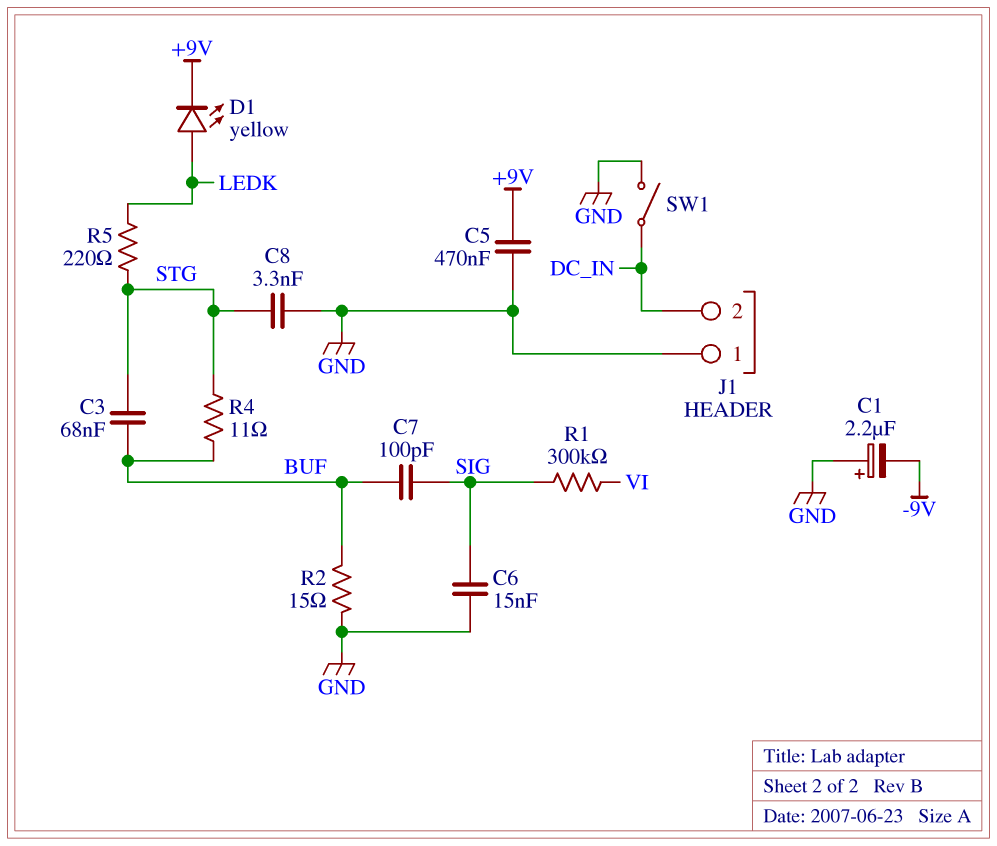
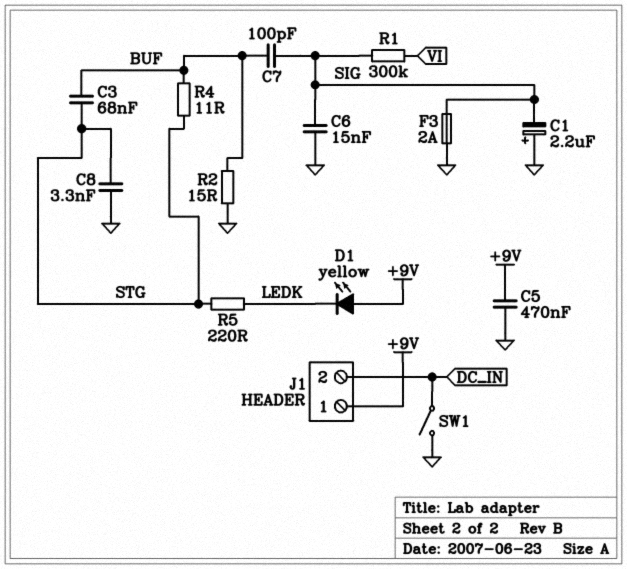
C1: 2.2uF (plus GND, minus -9V) -> 2.2uF (plus GND, minus SIG)
D1: LED yellow (A LEDK, K +9V) -> LED yellow (A +9V, K LEDK)
F3: none -> 2A (GND, SIG)
J1 pin 1: GND -> +9V

